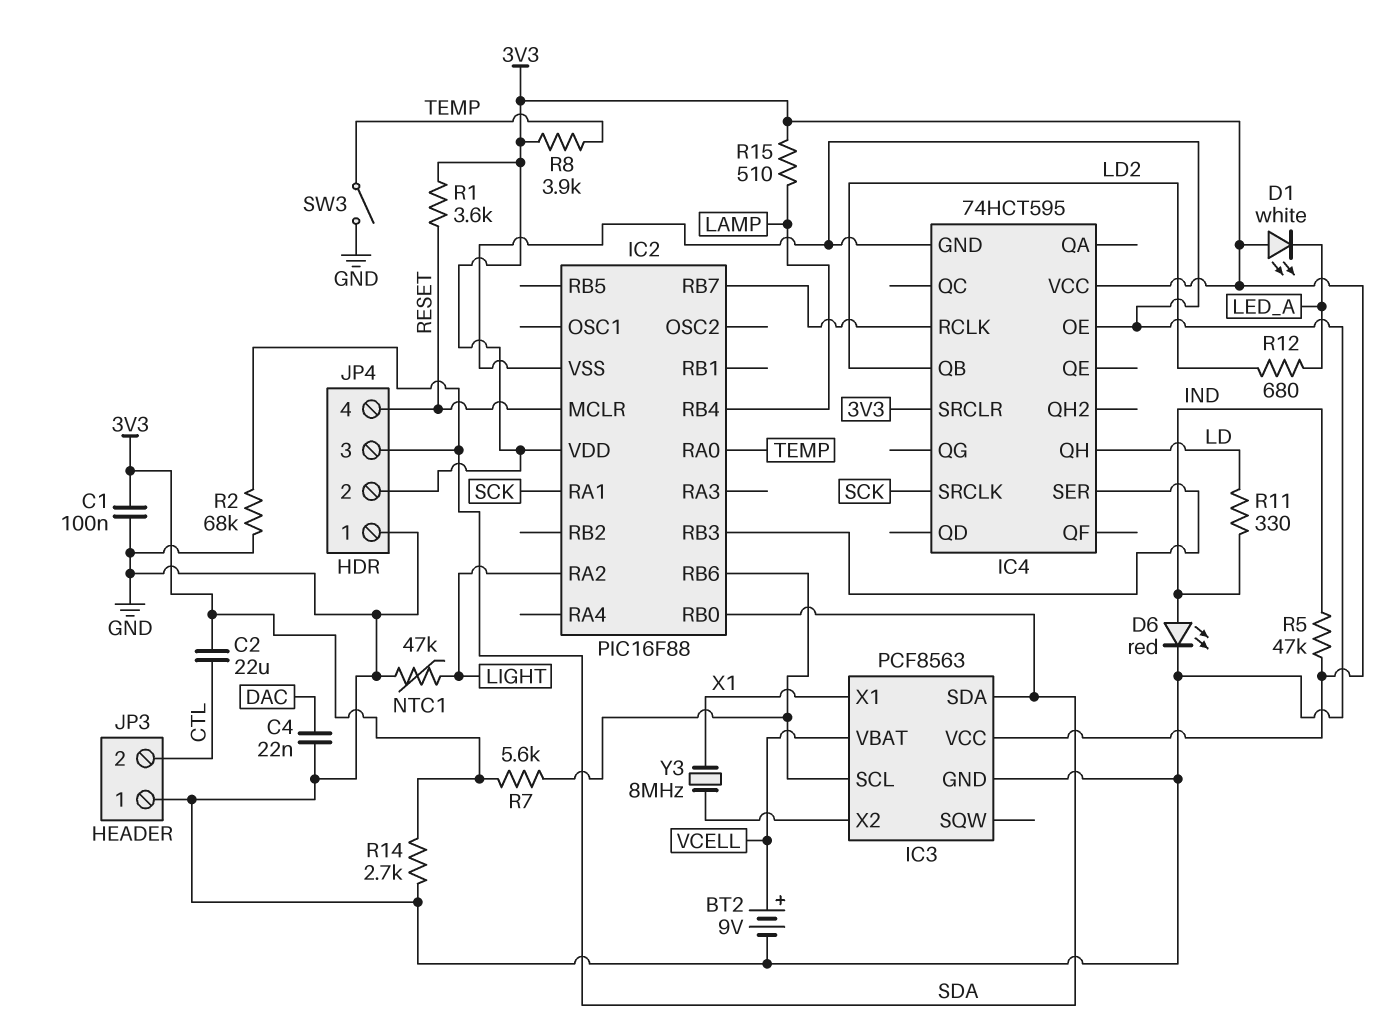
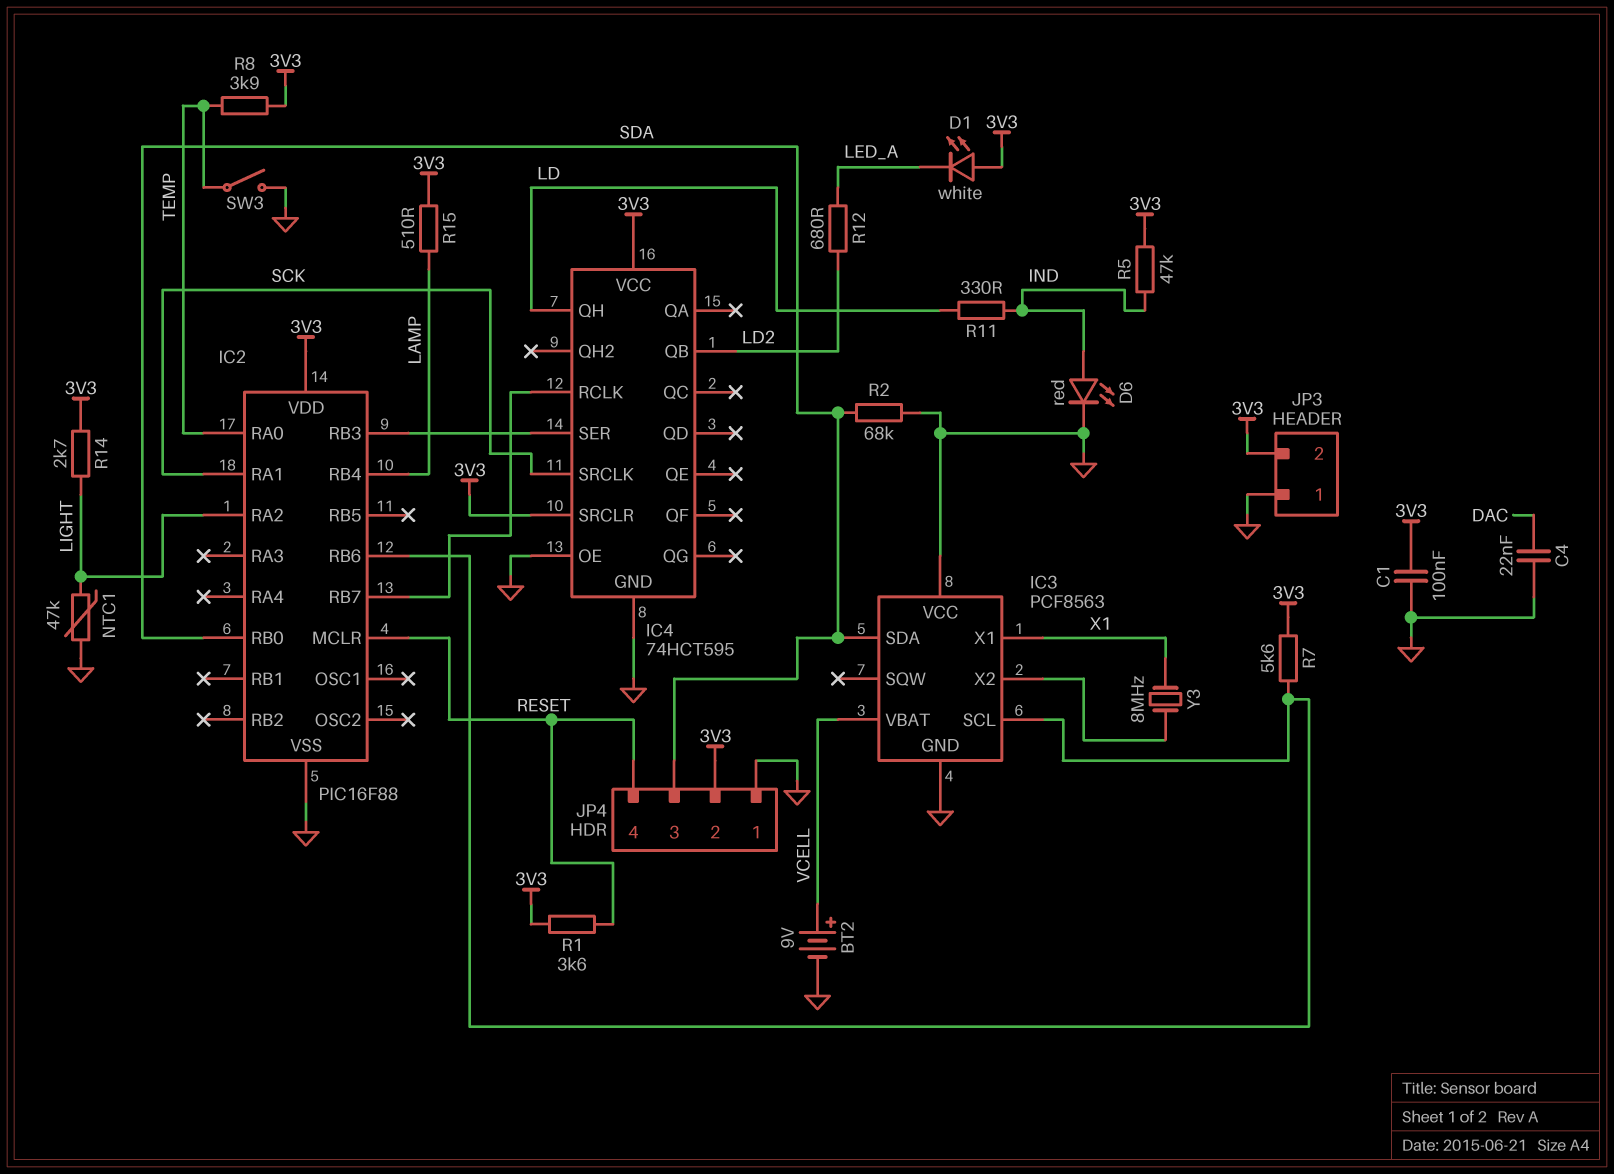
C2: 22uF (3V3, CTL) -> none
IC3 pin VCC: 3V3 -> GND
JP3 pin 2: CTL -> 3V3
R14: 2.7k (3V3, GND) -> 2.7k (3V3, LIGHT)

